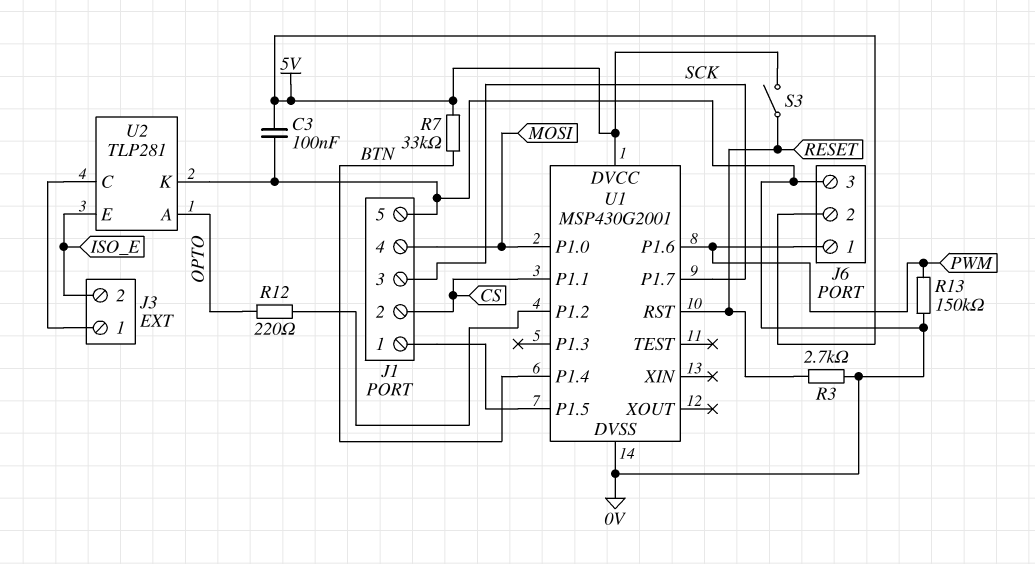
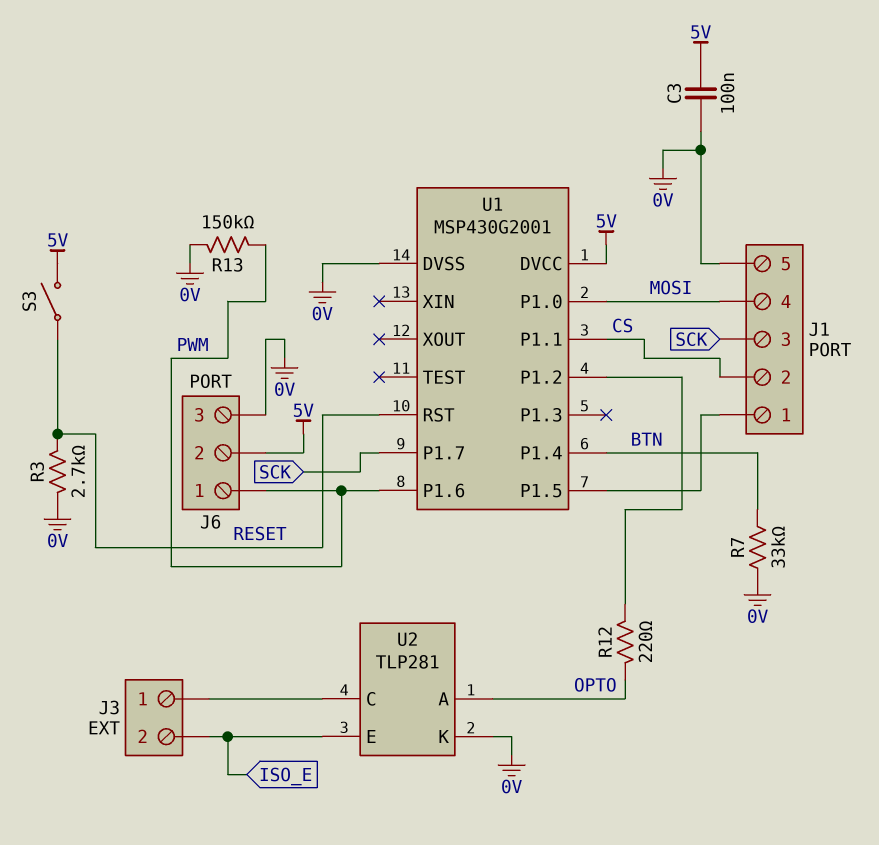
R7: 33k (5V, BTN) -> 33k (0V, BTN)

